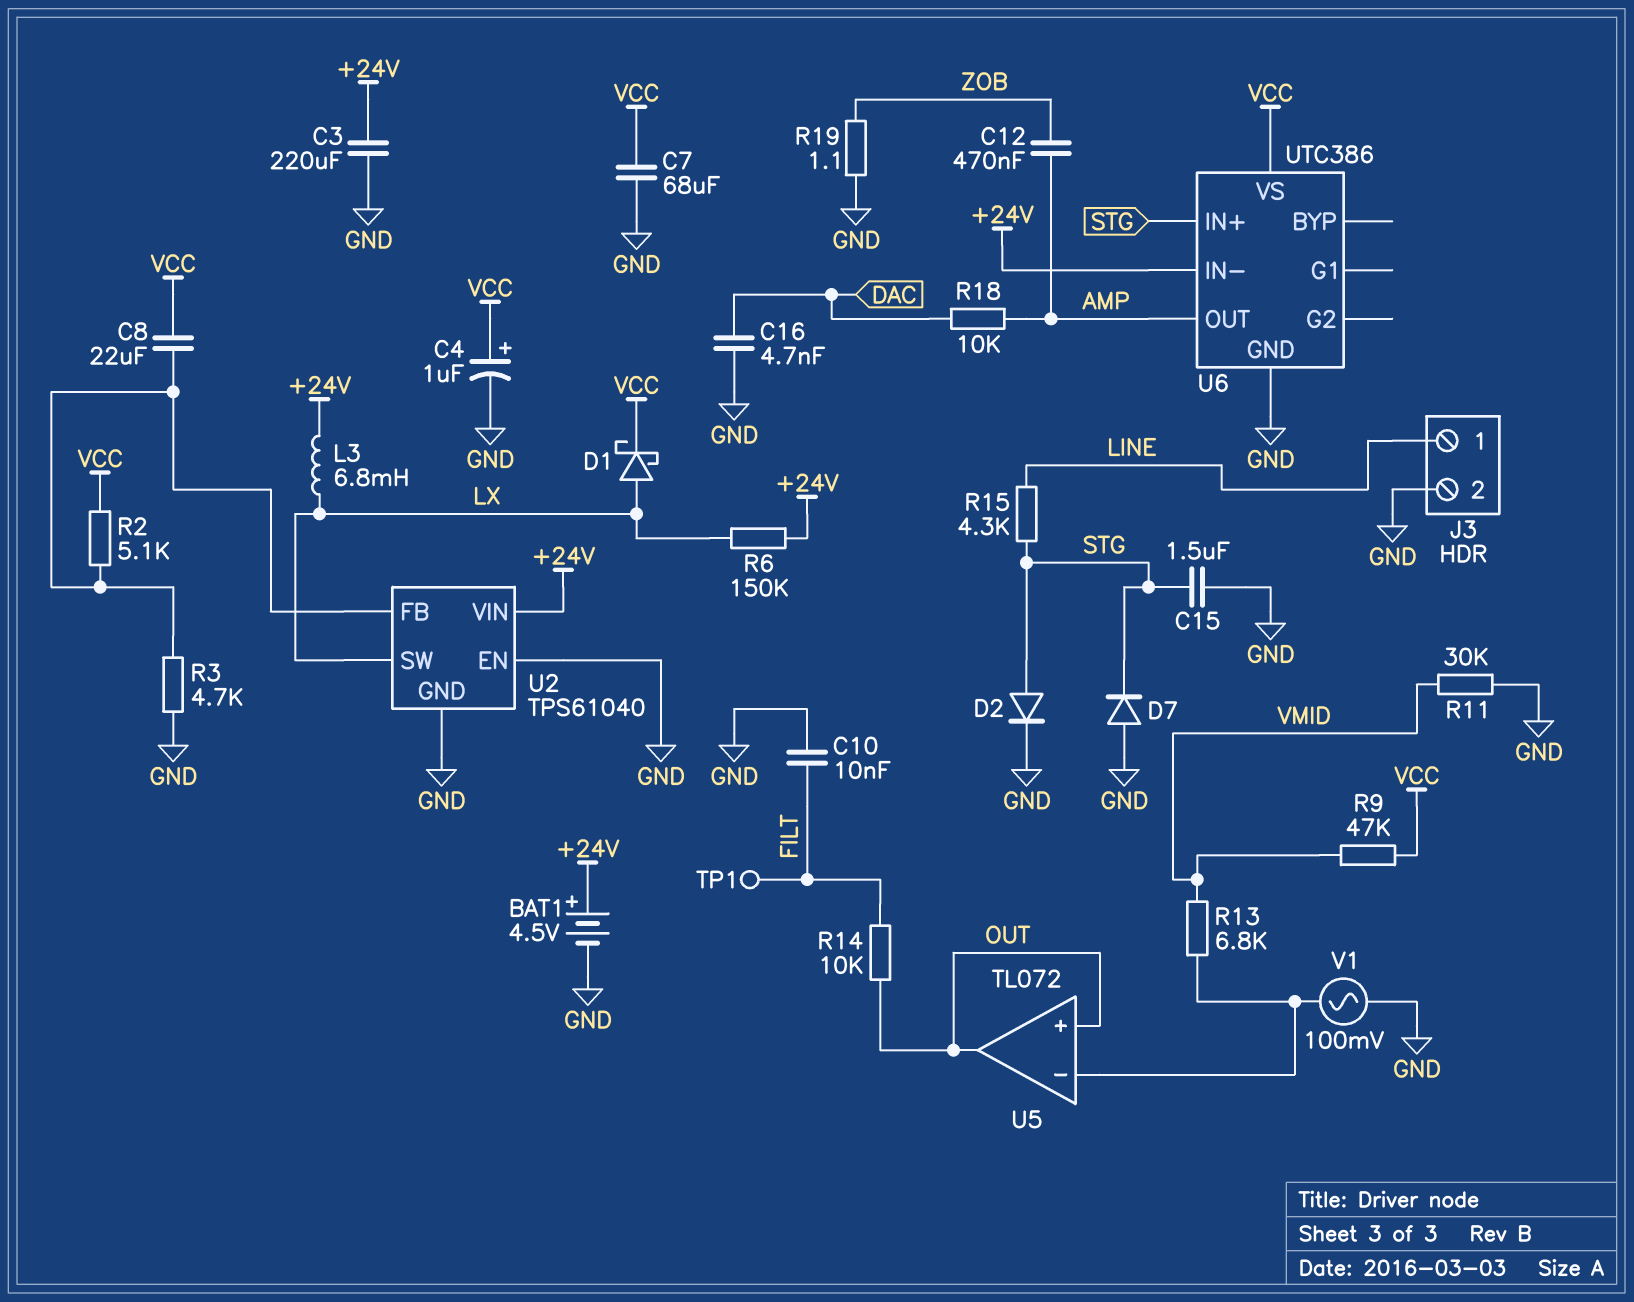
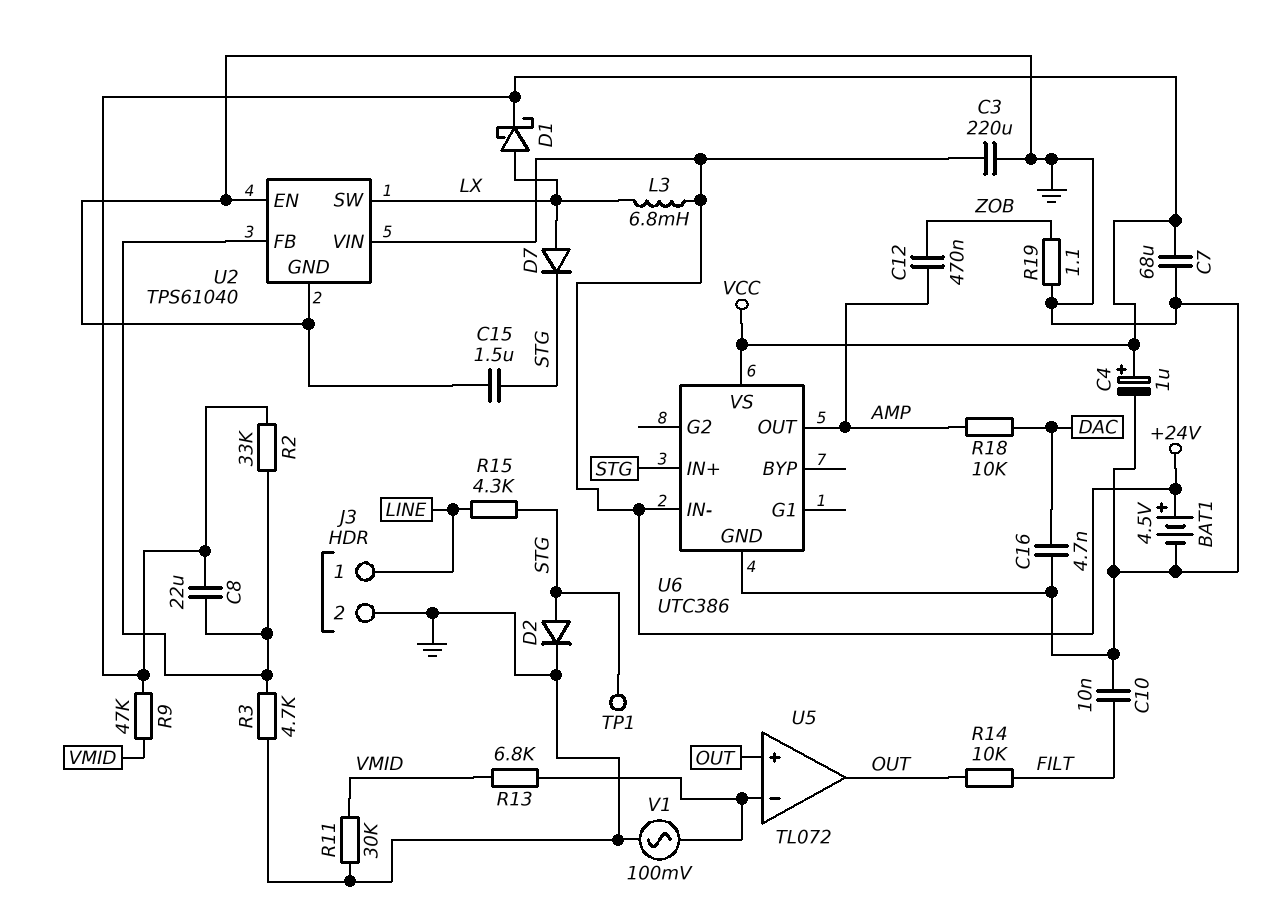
D7: diode (A GND, K STG) -> diode (A LX, K STG)
R2: 5.1k (U2/FB, VCC) -> 33k (U2/FB, VCC)
R6: 150k (+24V, LX) -> none
TP1: test point (FILT) -> test point (STG)

